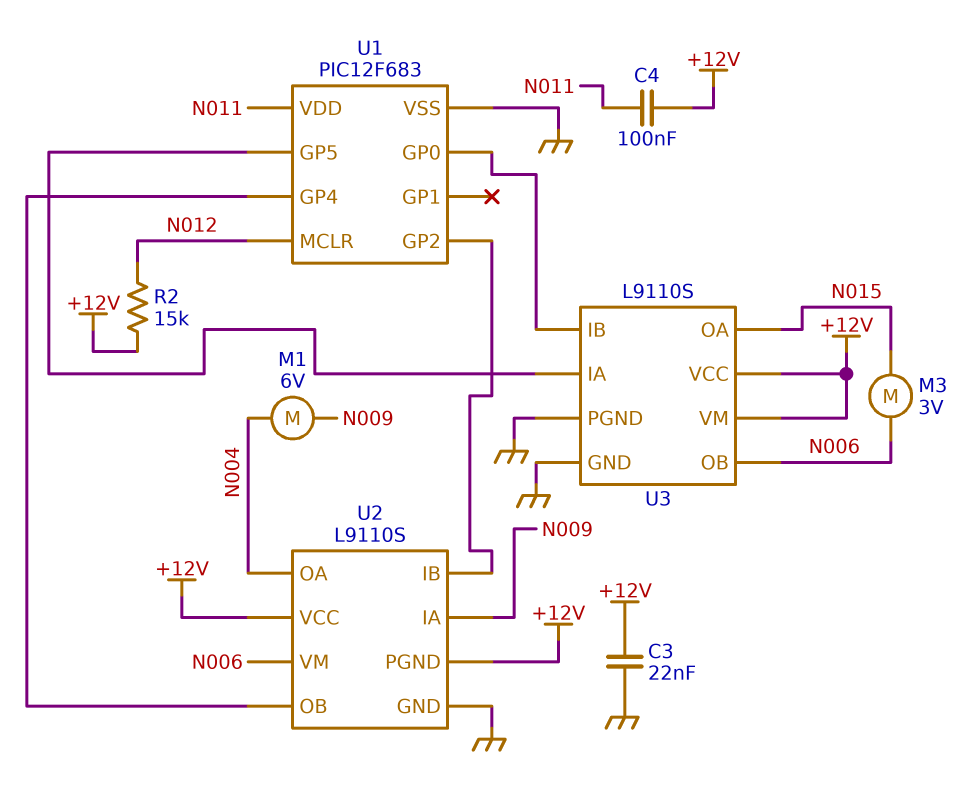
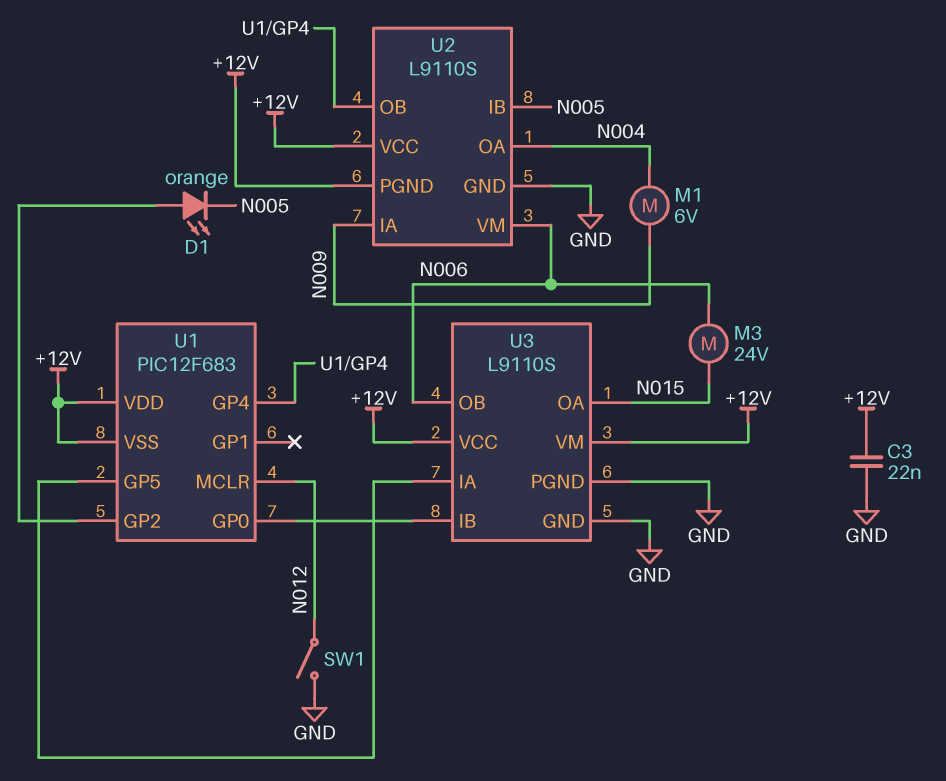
C4: 100nF (+12V, N011) -> none
D1: none -> LED orange (A U1/GP2, K N005)
M3: motor 3V (N006, N015) -> motor 24V (N006, N015)
R2: 15k (+12V, N012) -> none
SW1: none -> switch (GND, N012)
U1 pin VDD: N011 -> +12V
U1 pin VSS: GND -> +12V
U2 pin IB: U1/GP2 -> N005

